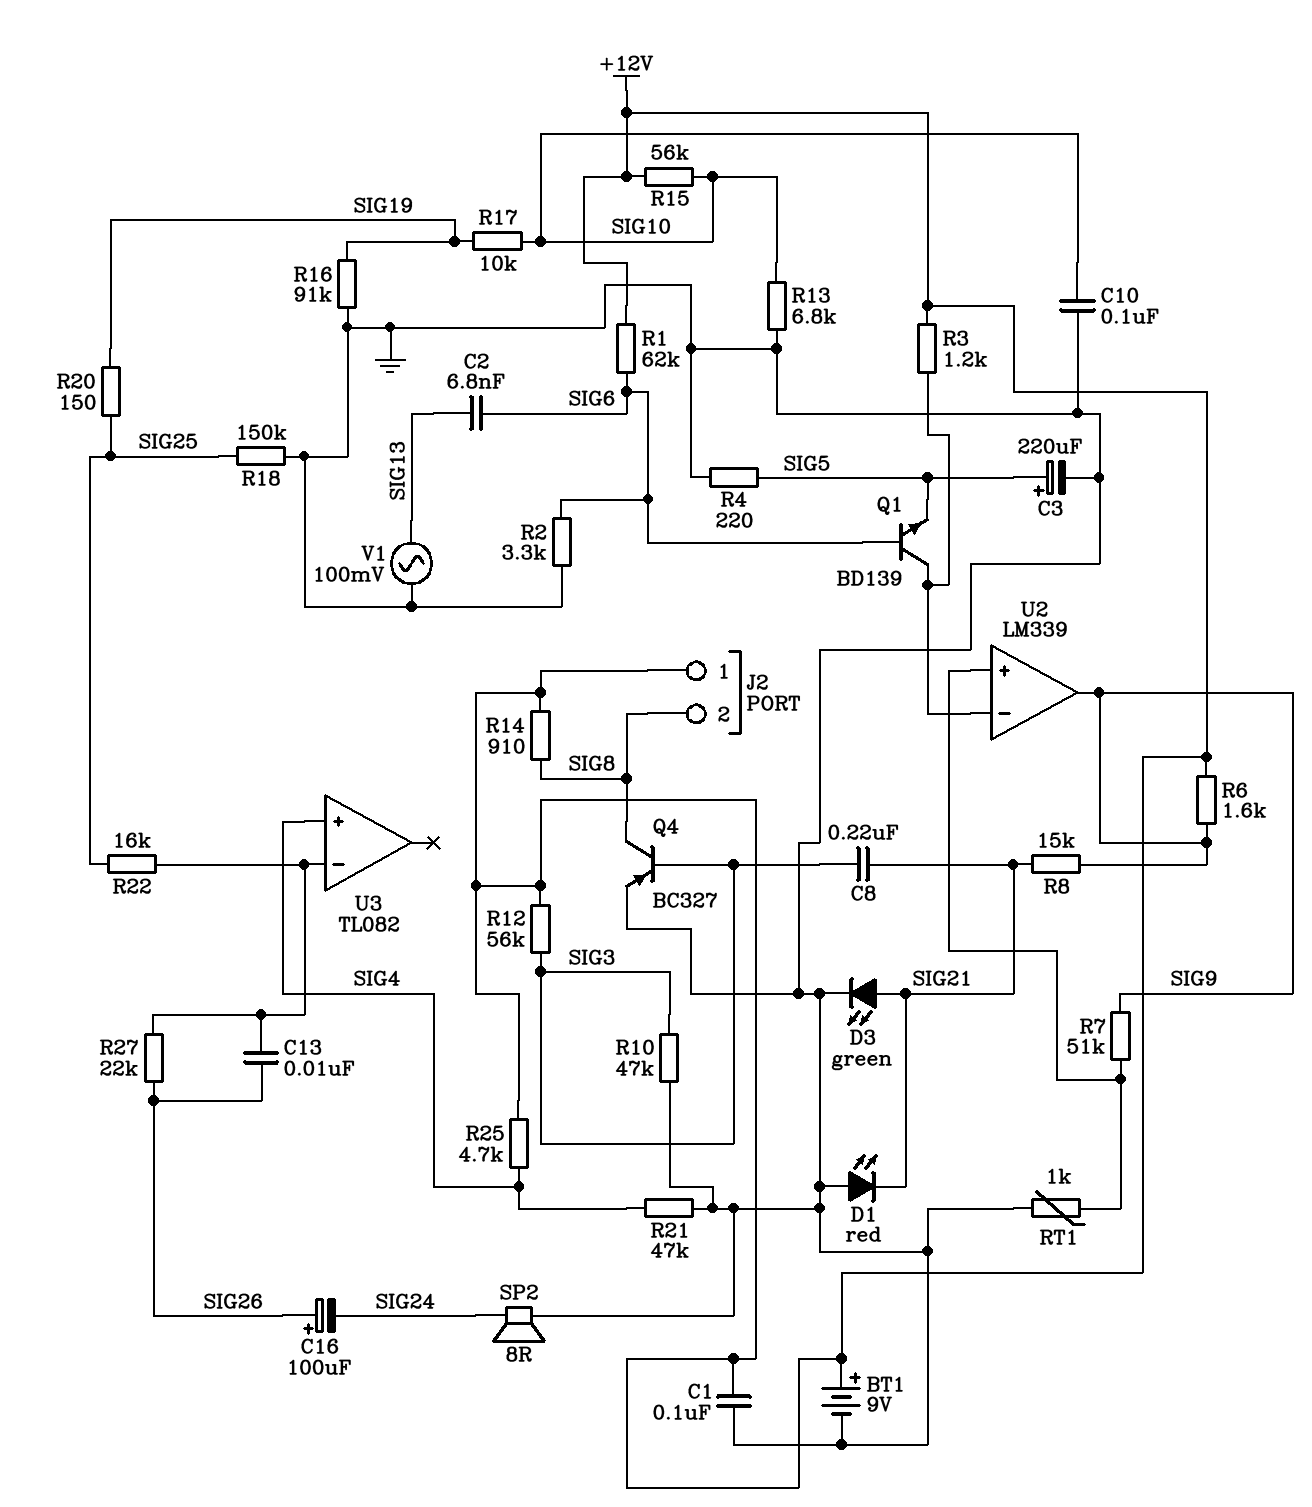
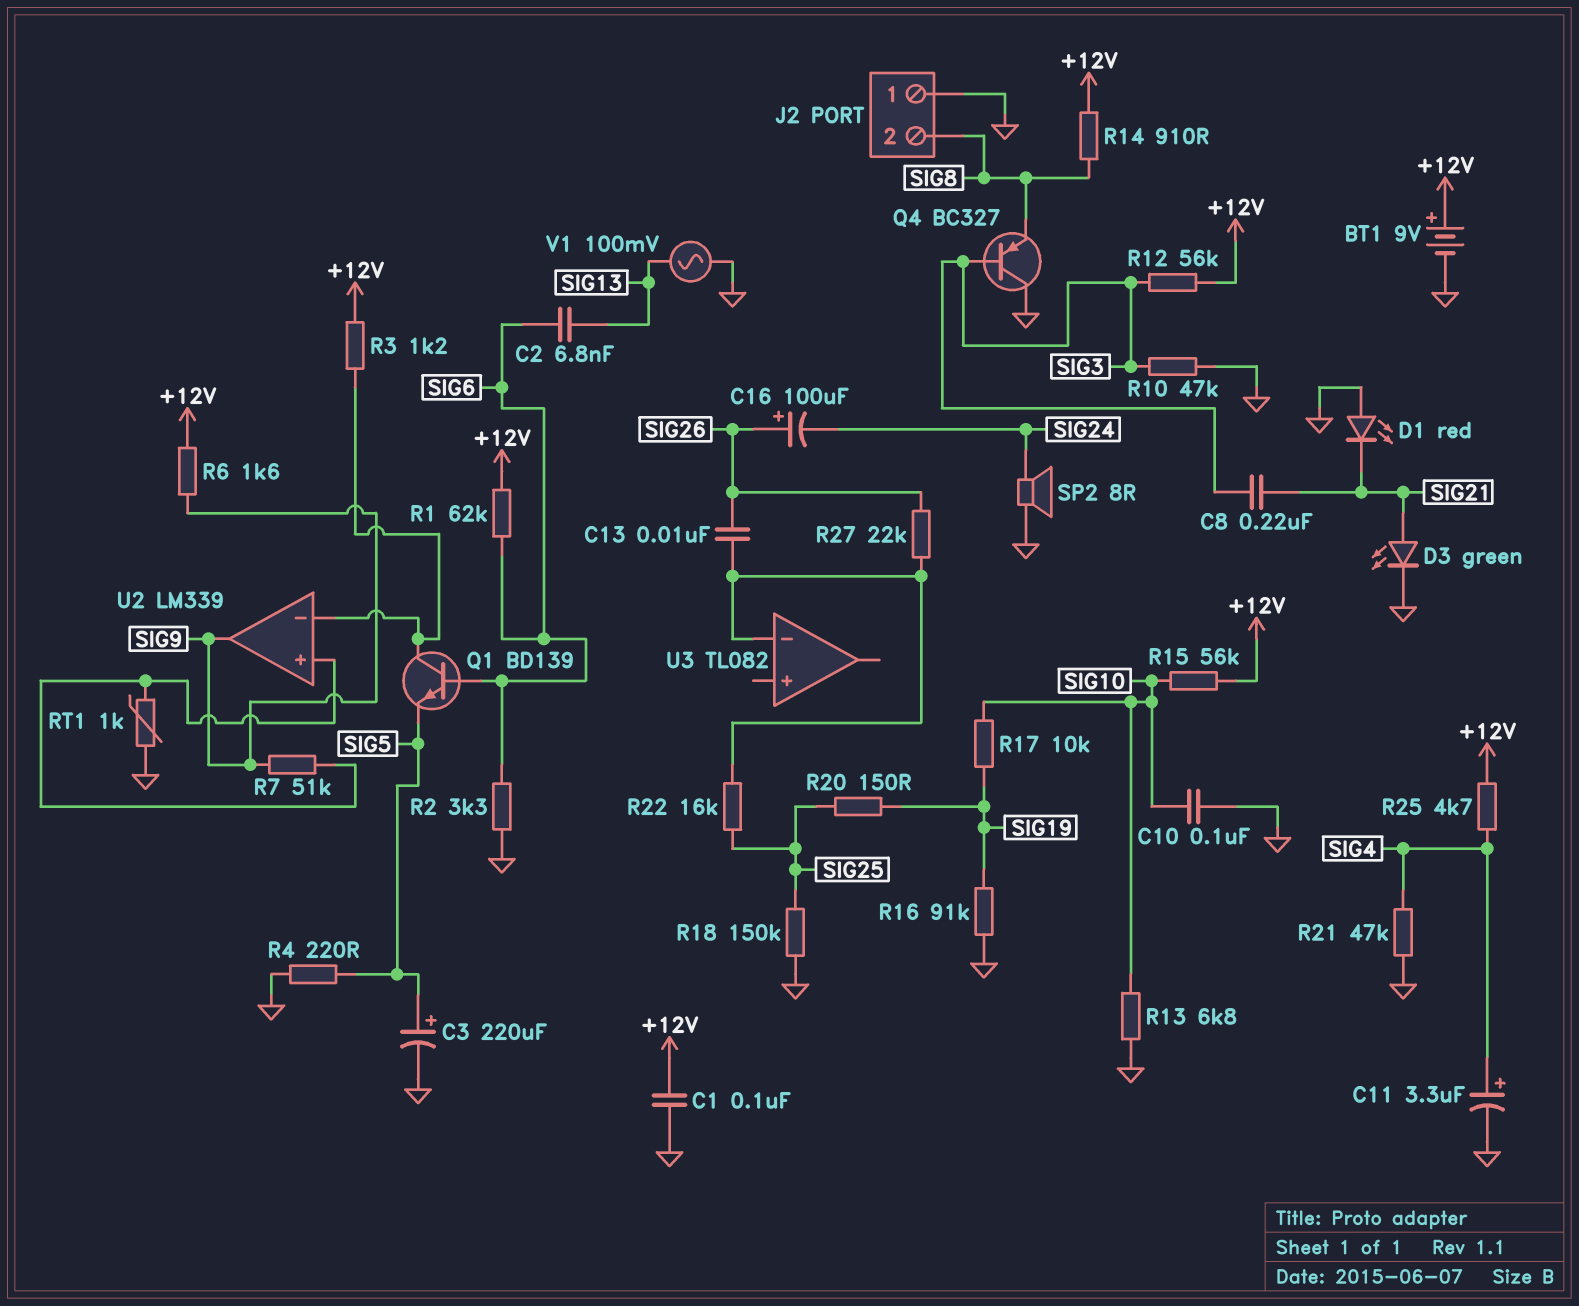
C11: none -> 3.3uF (plus SIG4, minus GND)
J2 pin 1: +12V -> GND
Q4: PNP BC327 (B SIG3, C SIG8, E GND) -> PNP BC327 (B SIG3, C GND, E SIG8)
R8: 15k (SIG9, SIG21) -> none
U3 pin in+: SIG4 -> none

